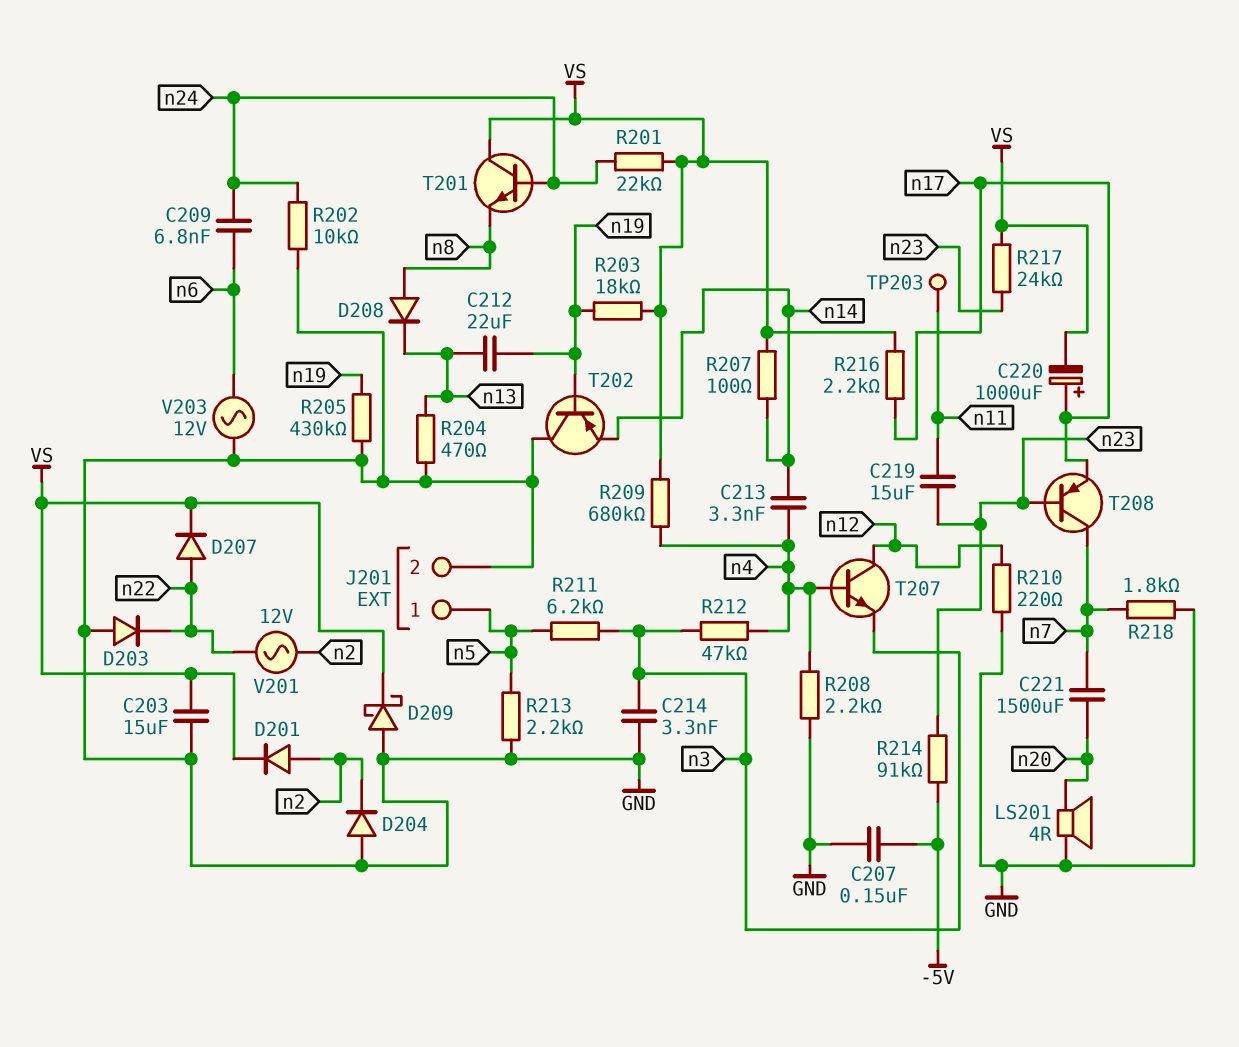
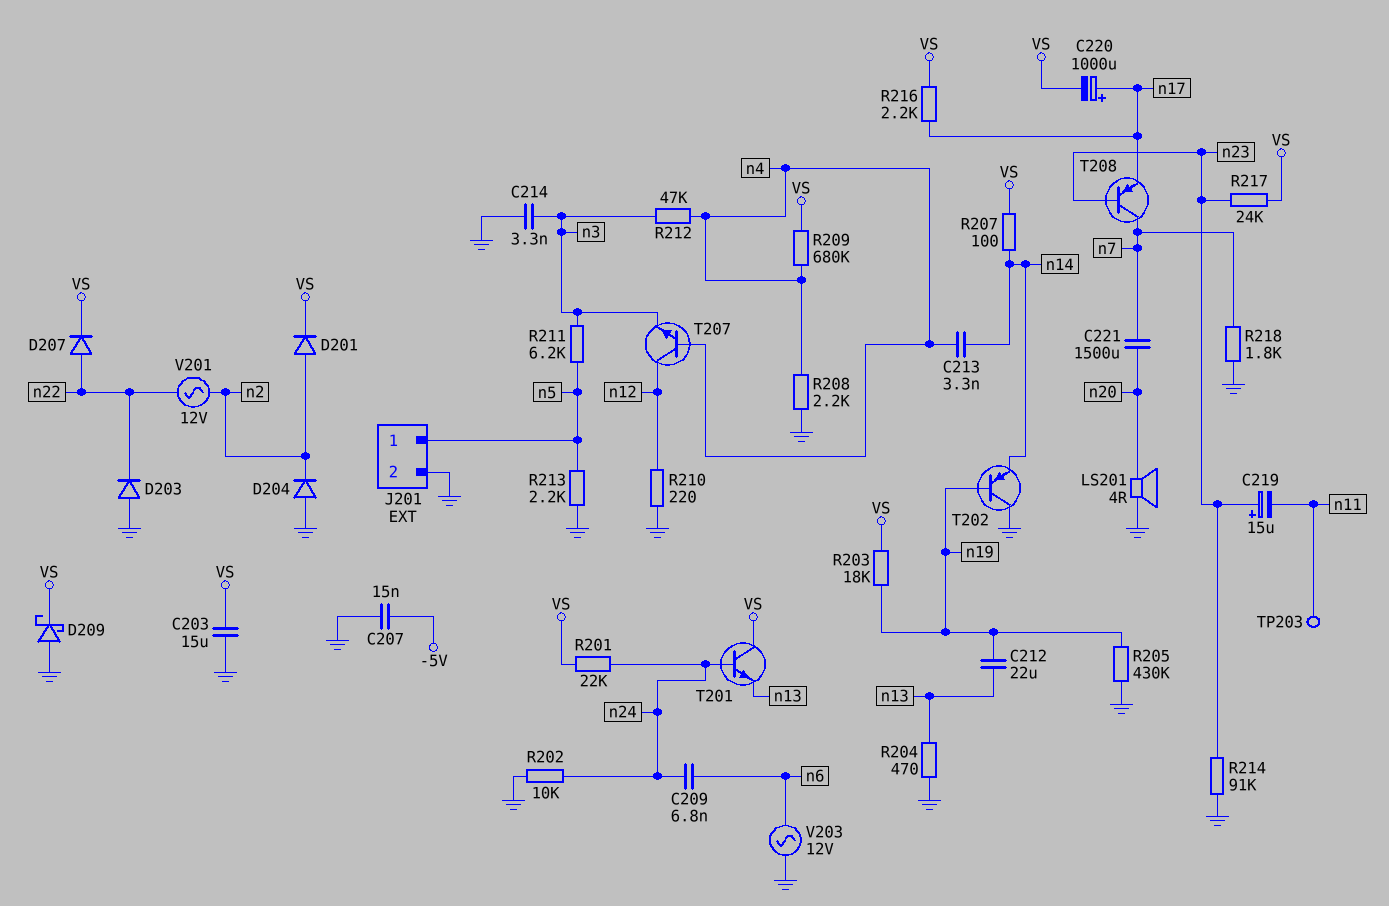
C207: 150nF (-5V, GND) -> 15nF (-5V, GND)
C219: 15uF (n11, n23) -> 15uF (plus n23, minus n11)
D208: diode (A n8, K n13) -> none
R214: 91k (-5V, n23) -> 91k (GND, n23)
T201: NPN (B n24, C VS, E n8) -> NPN (B n24, C VS, E n13)

